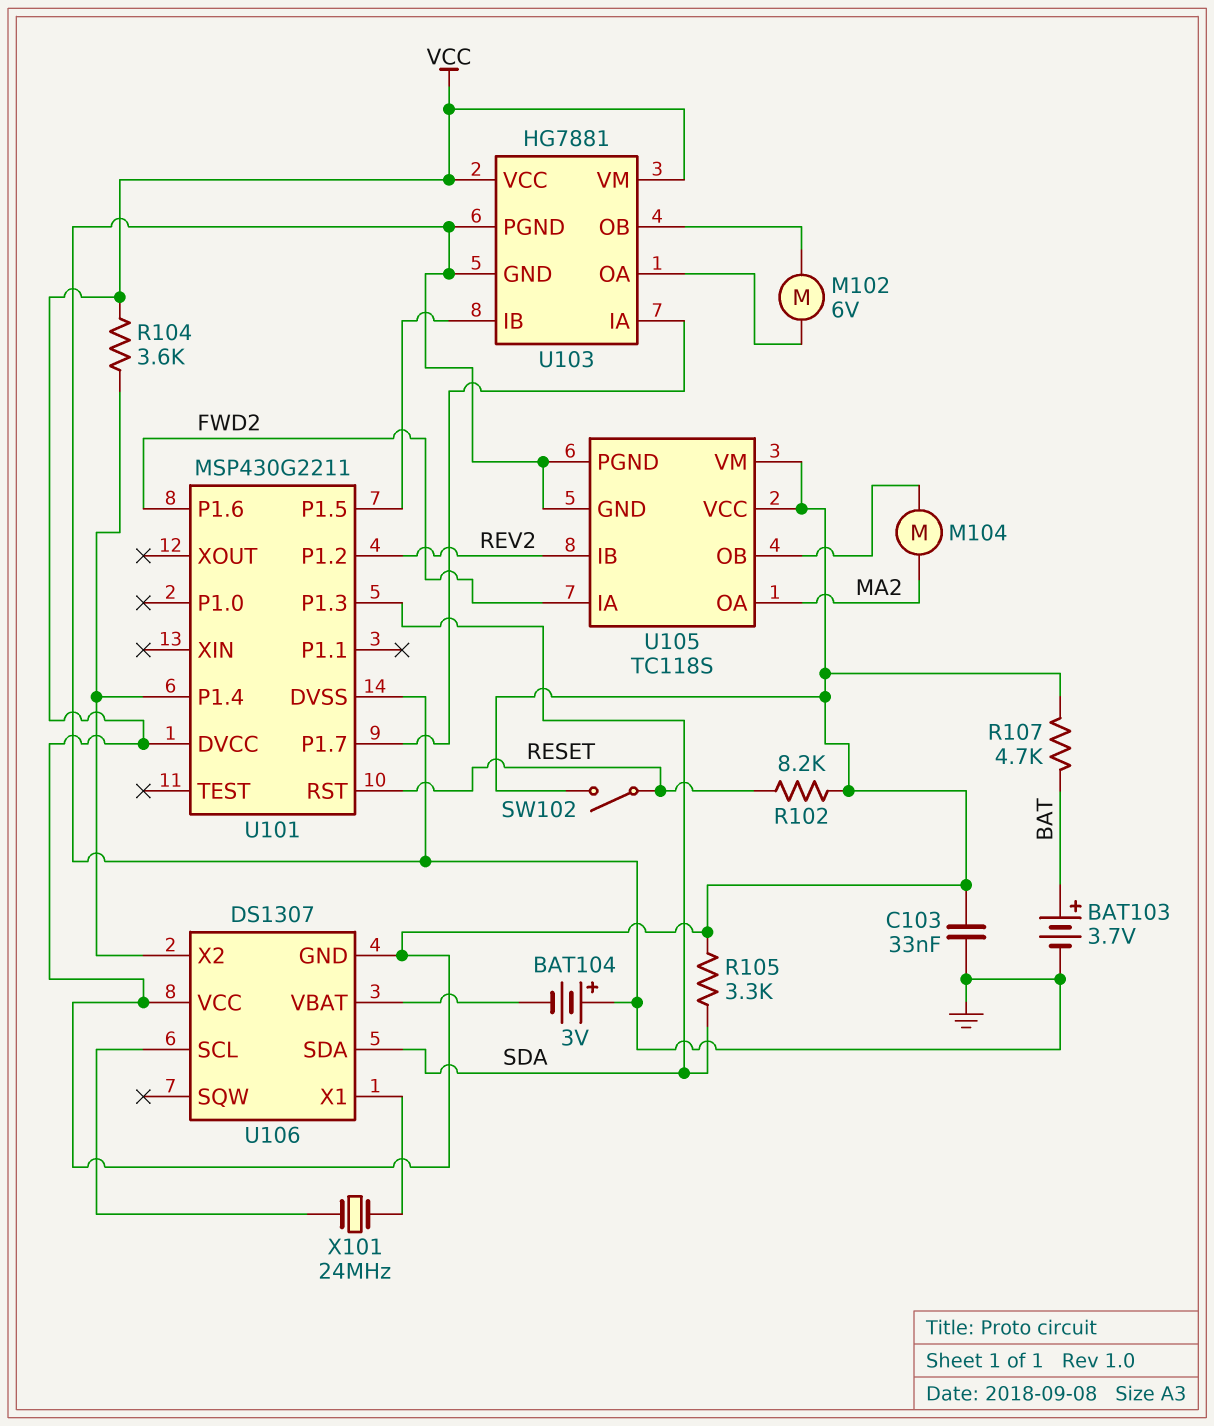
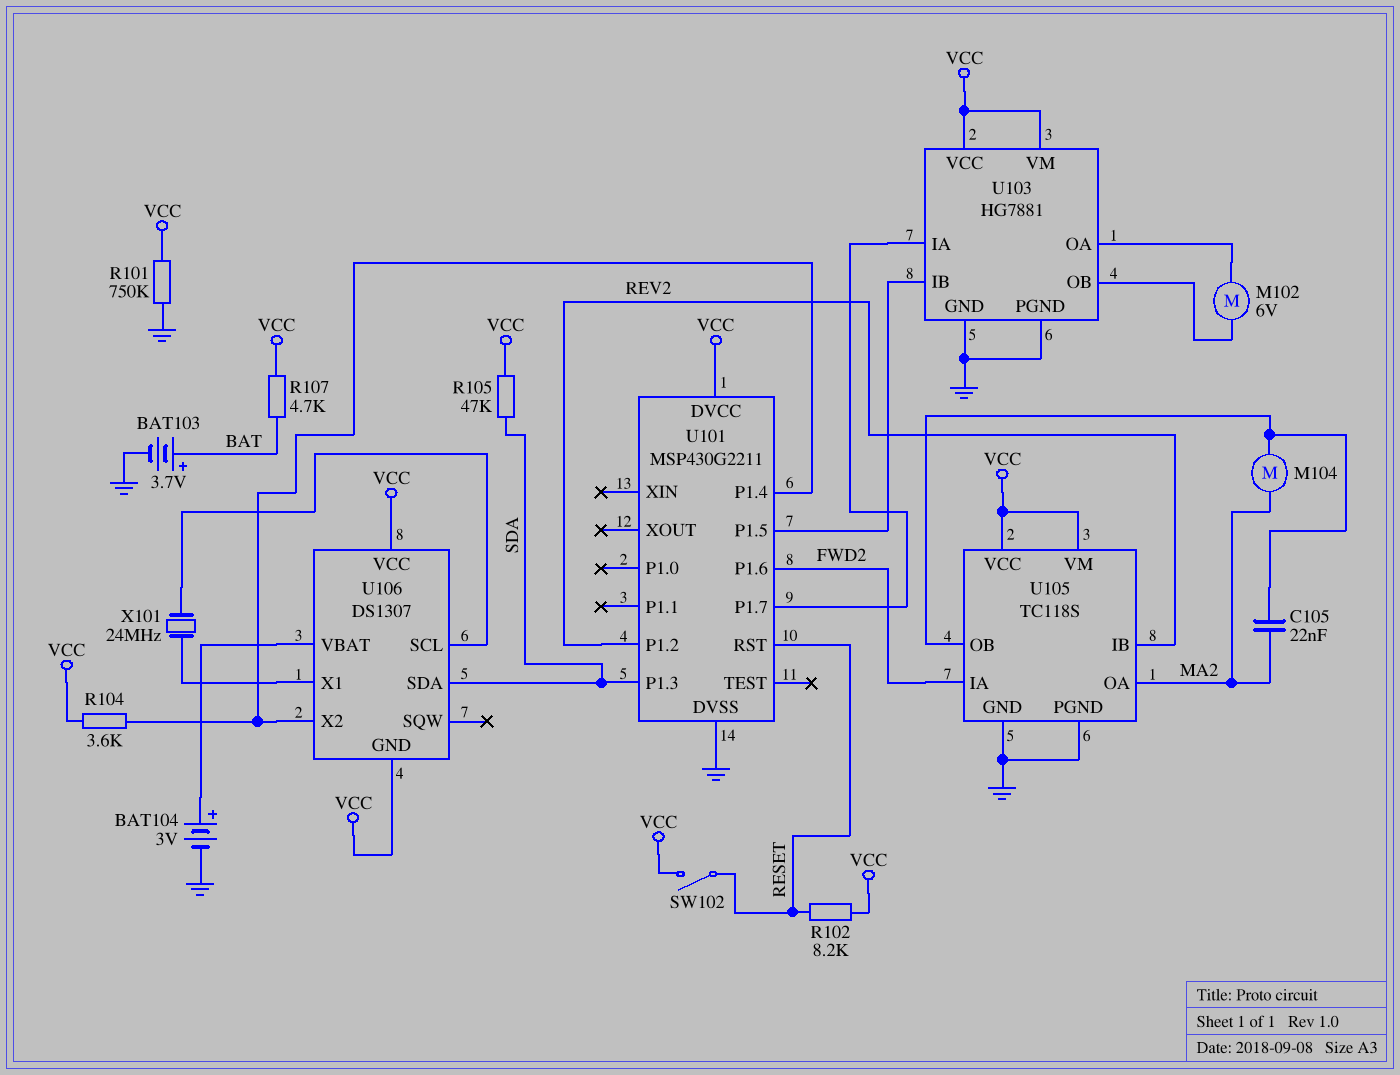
BAT104: 3V (plus GND, minus U106/VBAT) -> 3V (plus U106/VBAT, minus GND)
C103: 33nF (GND, VCC) -> none
C105: none -> 22nF (MA2, U105/OB)
R101: none -> 750k (GND, VCC)
R105: 3.3k (SDA, VCC) -> 47k (SDA, VCC)

